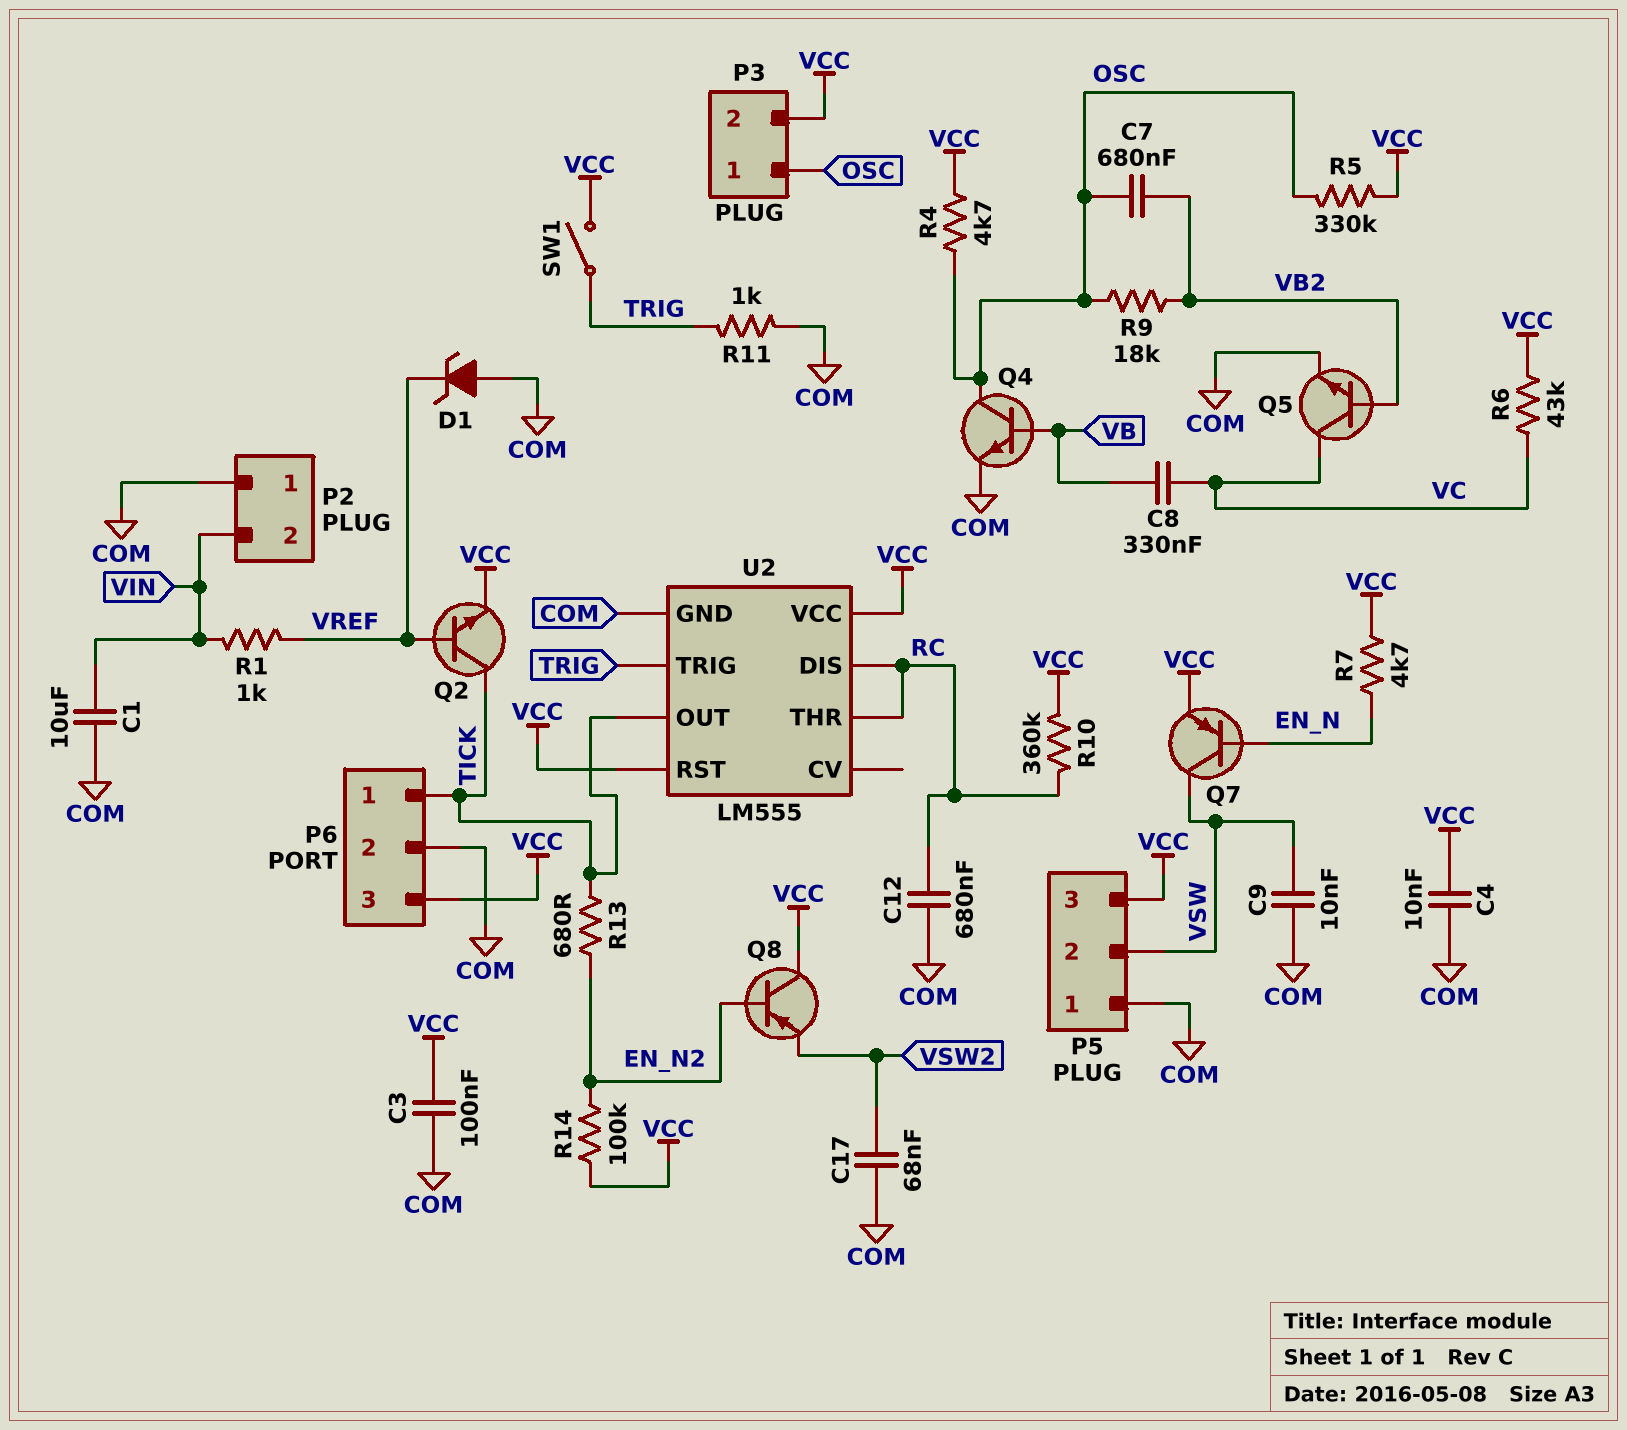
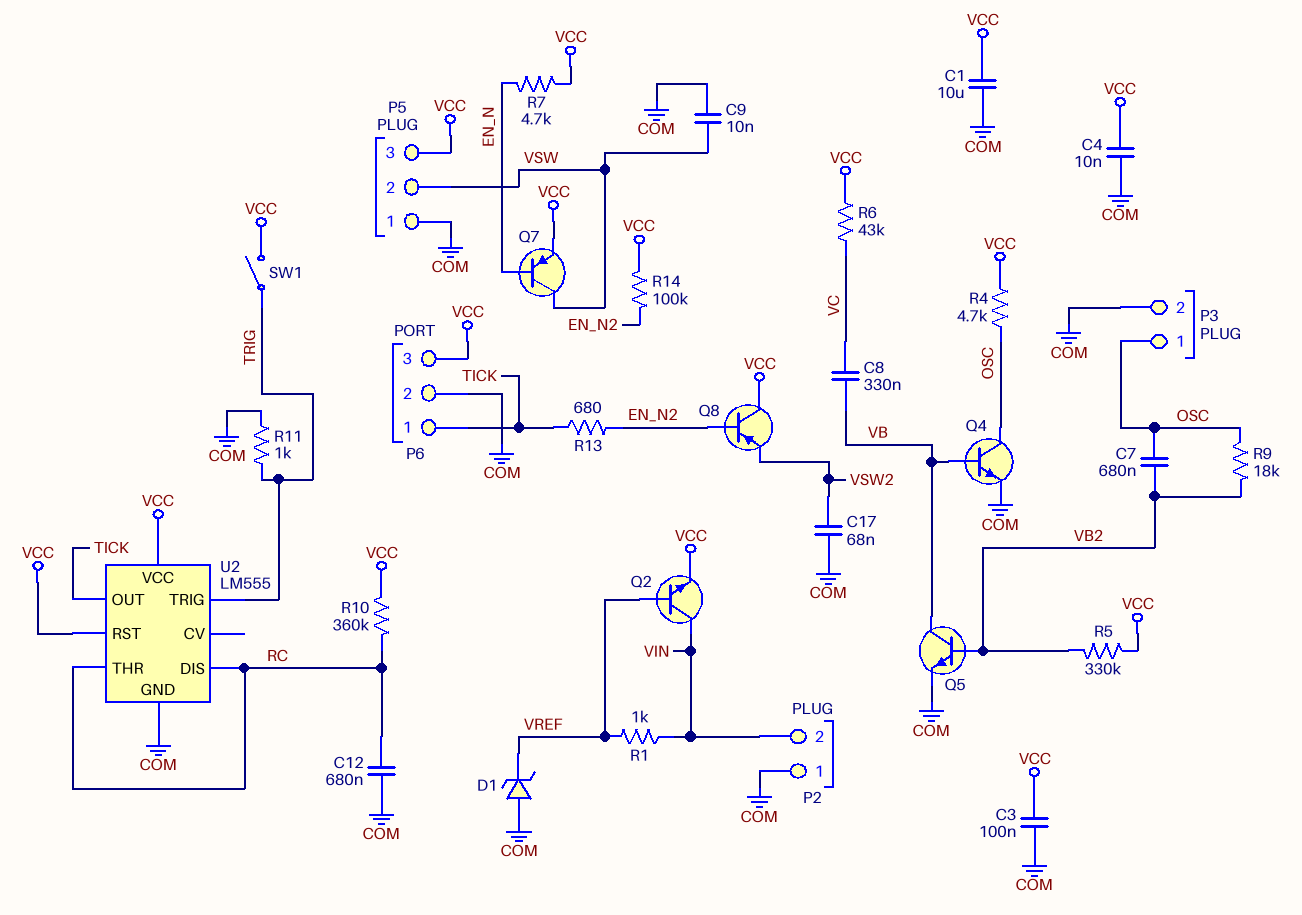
C1: 10uF (COM, VIN) -> 10uF (COM, VCC)
P3 pin 2: VCC -> COM
Q2: NPN (B VREF, C TICK, E VCC) -> NPN (B VREF, C VIN, E VCC)
Q5: NPN (B VB2, C VC, E COM) -> NPN (B VB2, C VB, E COM)
R5: 330k (OSC, VCC) -> 330k (VB2, VCC)

